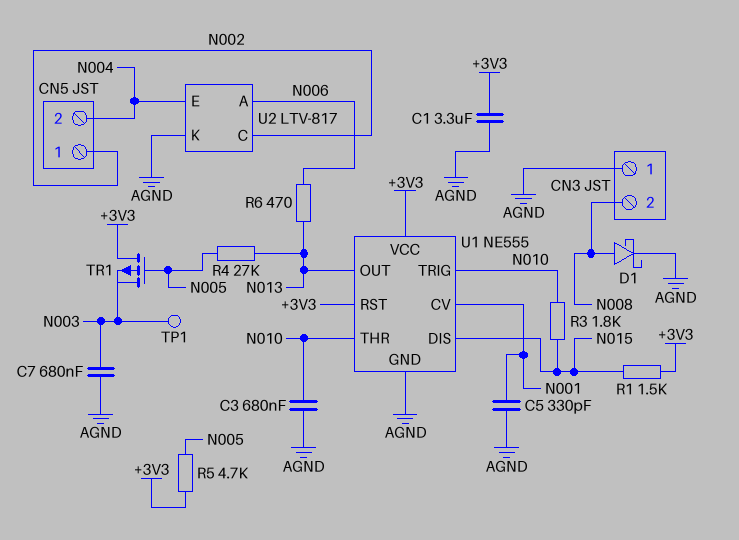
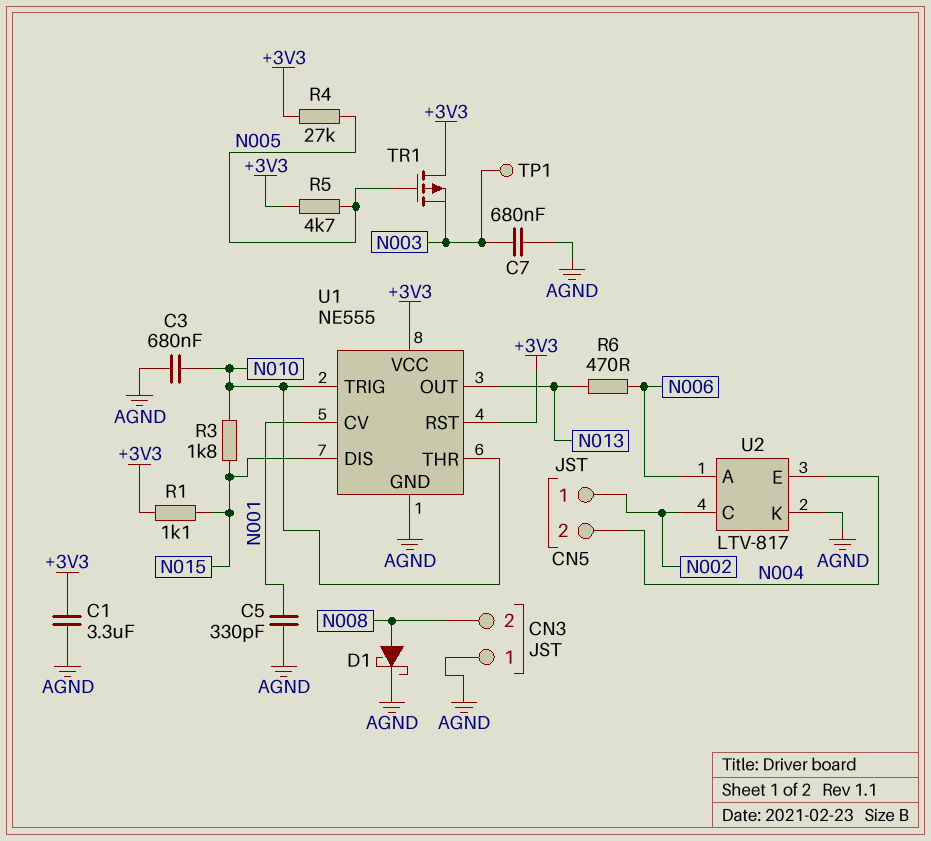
R1: 1.5k (+3V3, N015) -> 1.1k (+3V3, N015)
R4: 27k (N005, N013) -> 27k (+3V3, N005)

